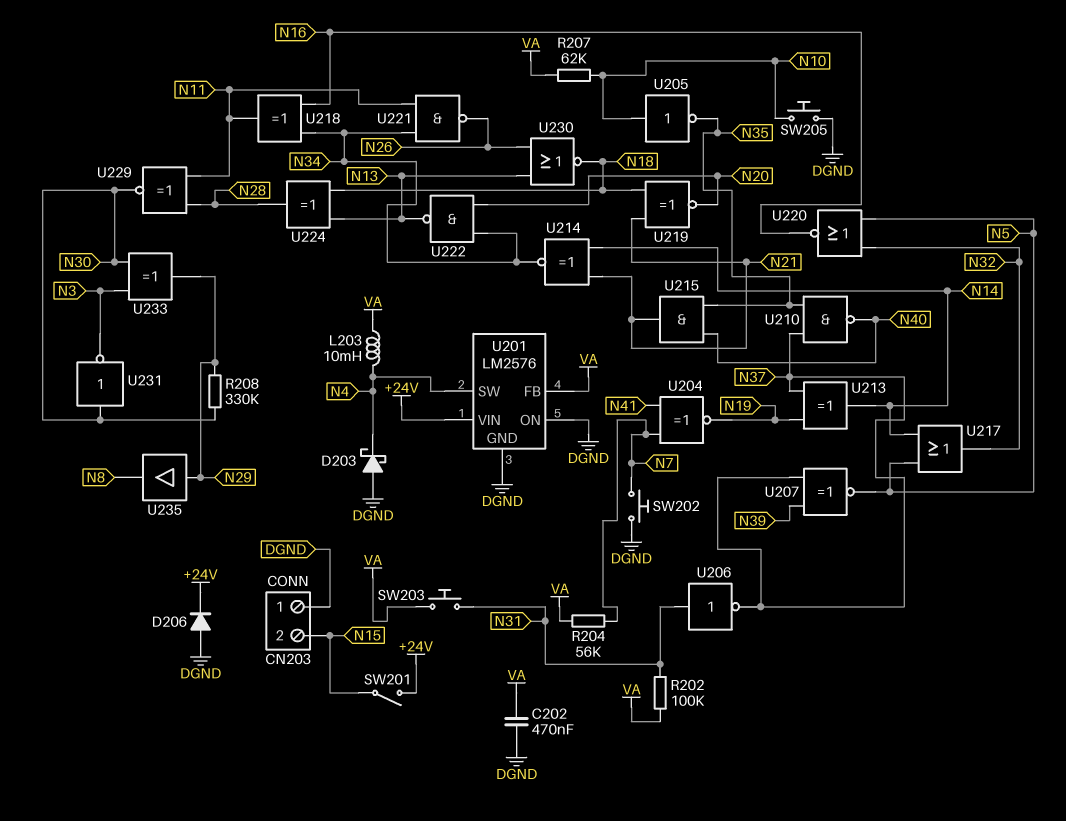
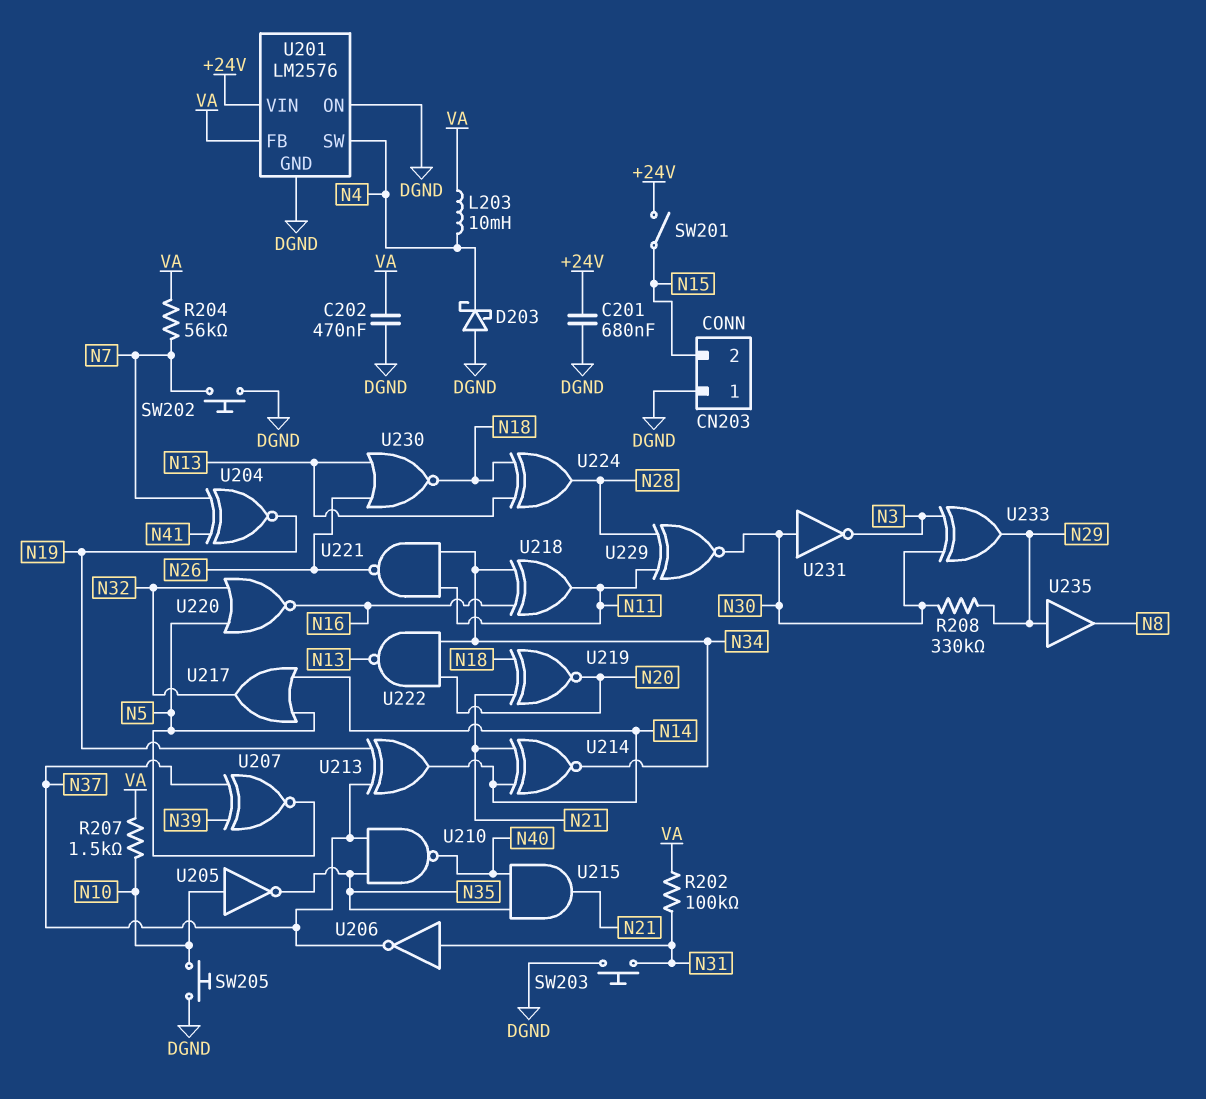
C201: none -> 680nF (+24V, DGND)
D206: diode (A DGND, K +24V) -> none
R207: 62k (N10, VA) -> 1.5k (N10, VA)
SW203: button (N31, VA) -> button (DGND, N31)

